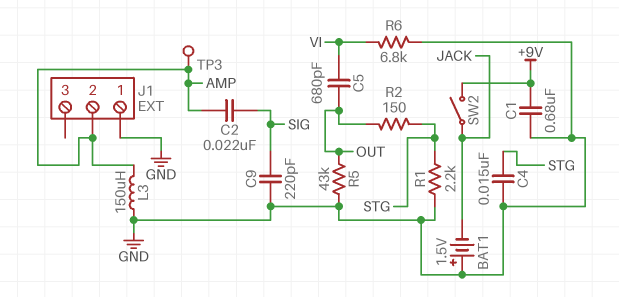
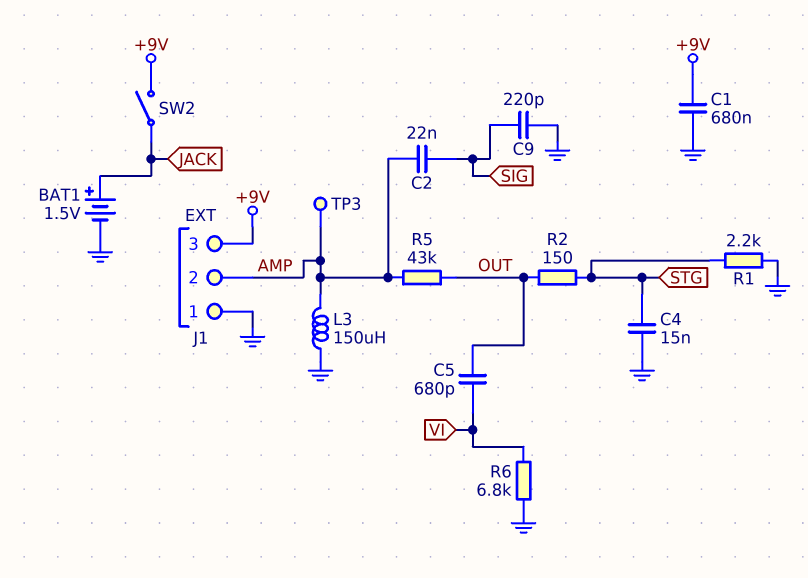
BAT1: 1.5V (plus GND, minus JACK) -> 1.5V (plus JACK, minus GND)
J1 pin 3: none -> +9V
R5: 43k (GND, OUT) -> 43k (AMP, OUT)

